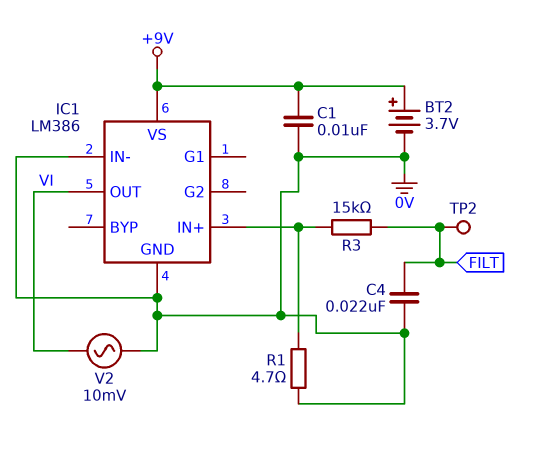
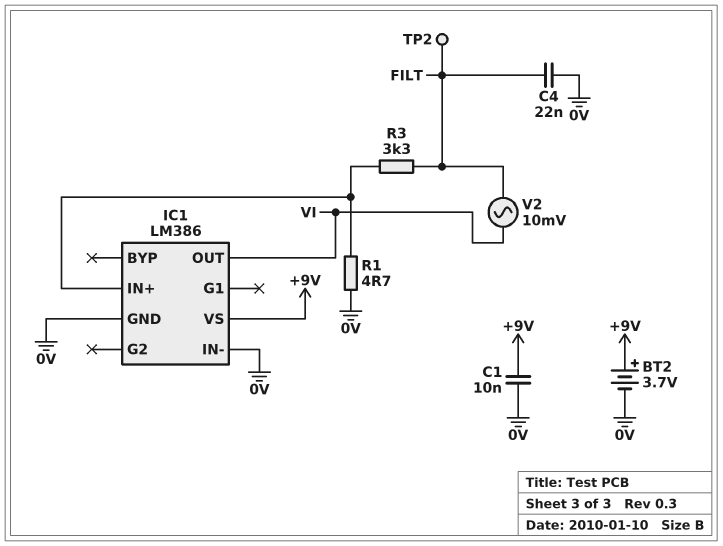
R3: 15k (FILT, IC1/IN+) -> 3.3k (FILT, IC1/IN+)
V2: AC 10mV (0V, VI) -> AC 10mV (FILT, VI)

